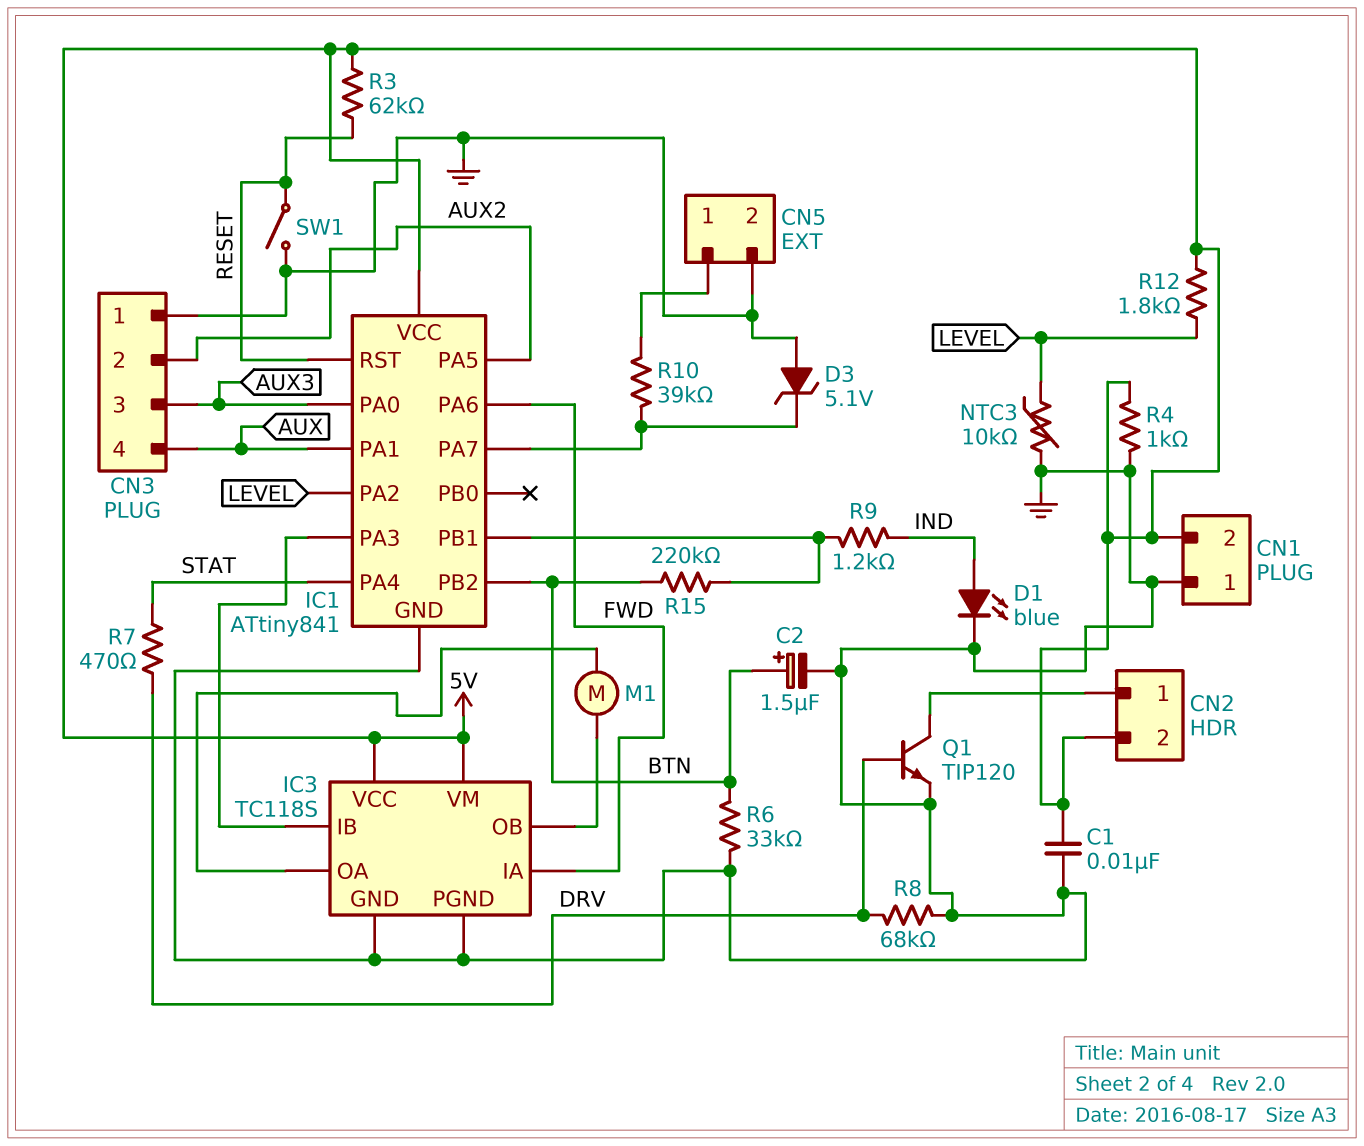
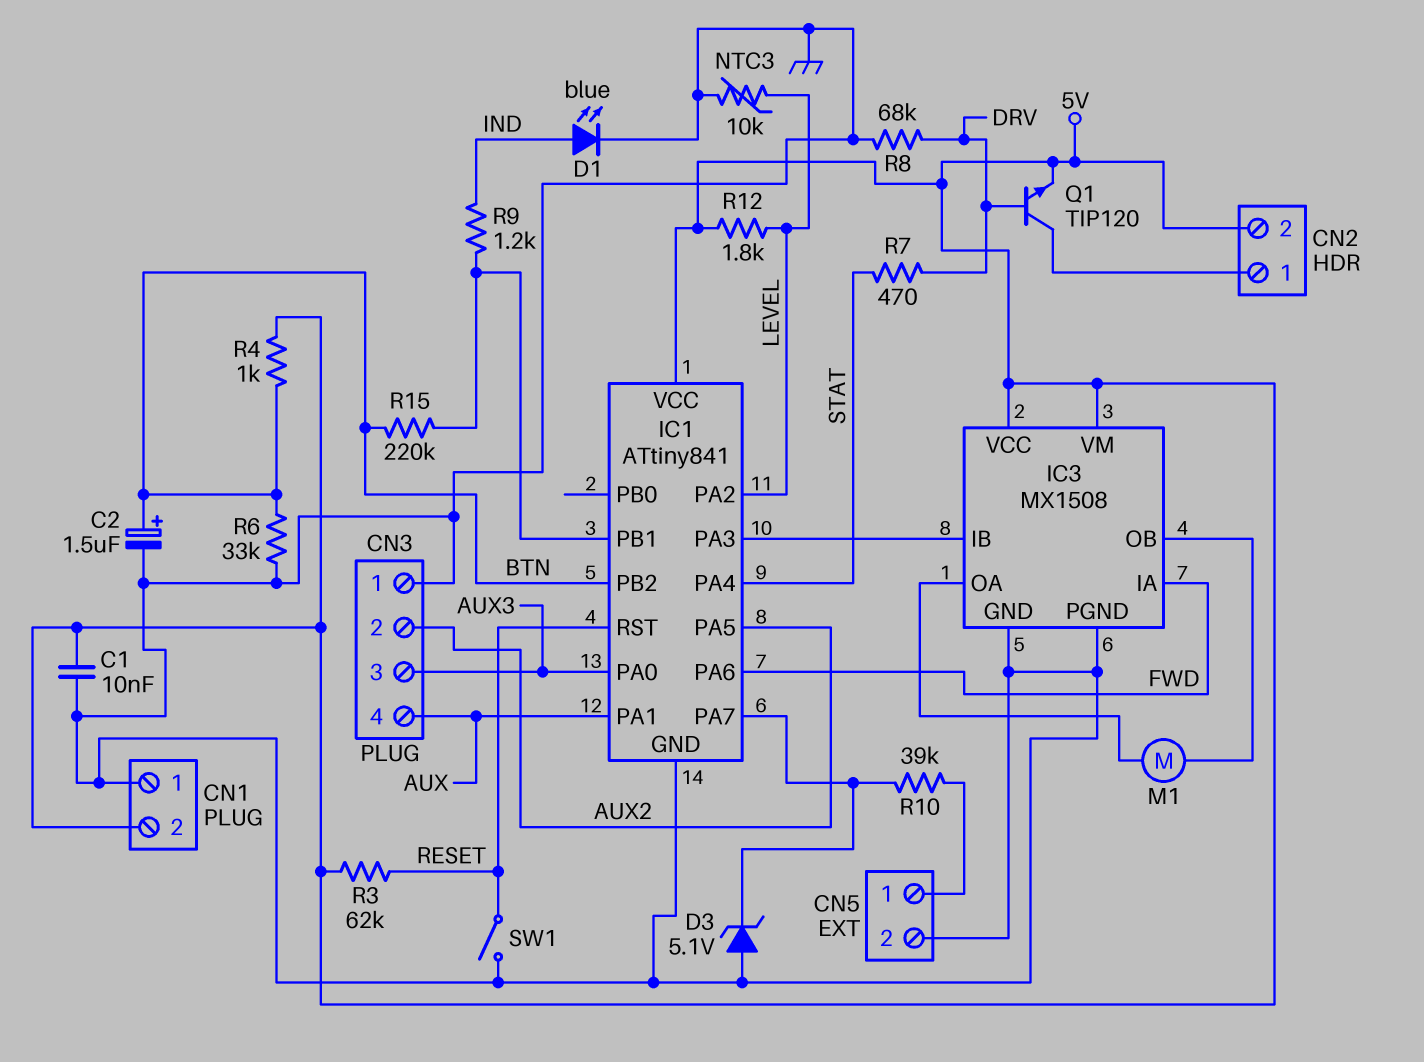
IC3: TC118S -> MX1508
Q1: NPN TIP120 (B DRV, C CN2/1, E GND) -> NPN TIP120 (B DRV, C CN2/1, E 5V)
R4: 1k (5V, GND) -> 1k (5V, BTN)

